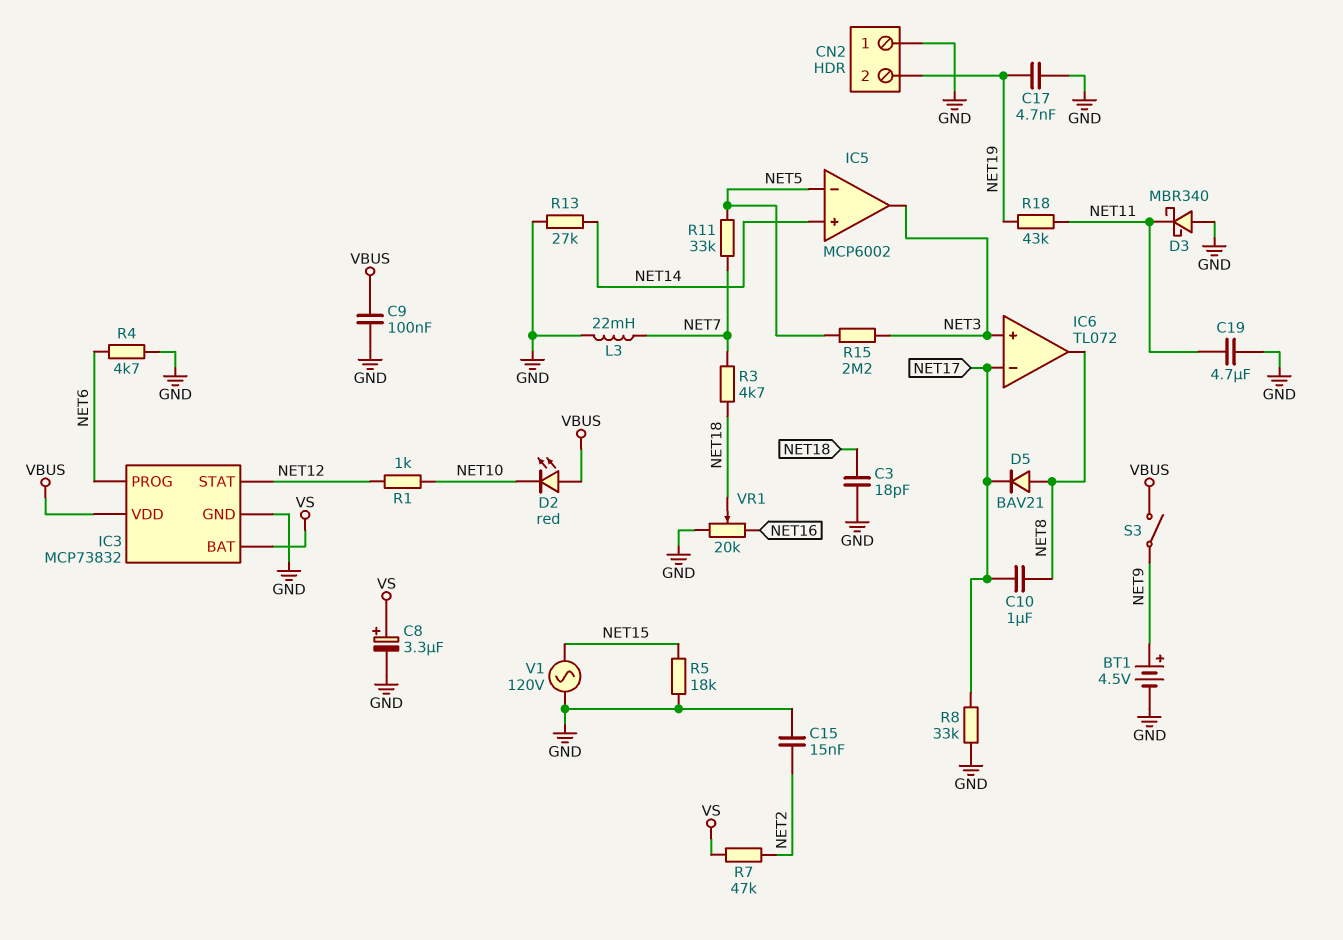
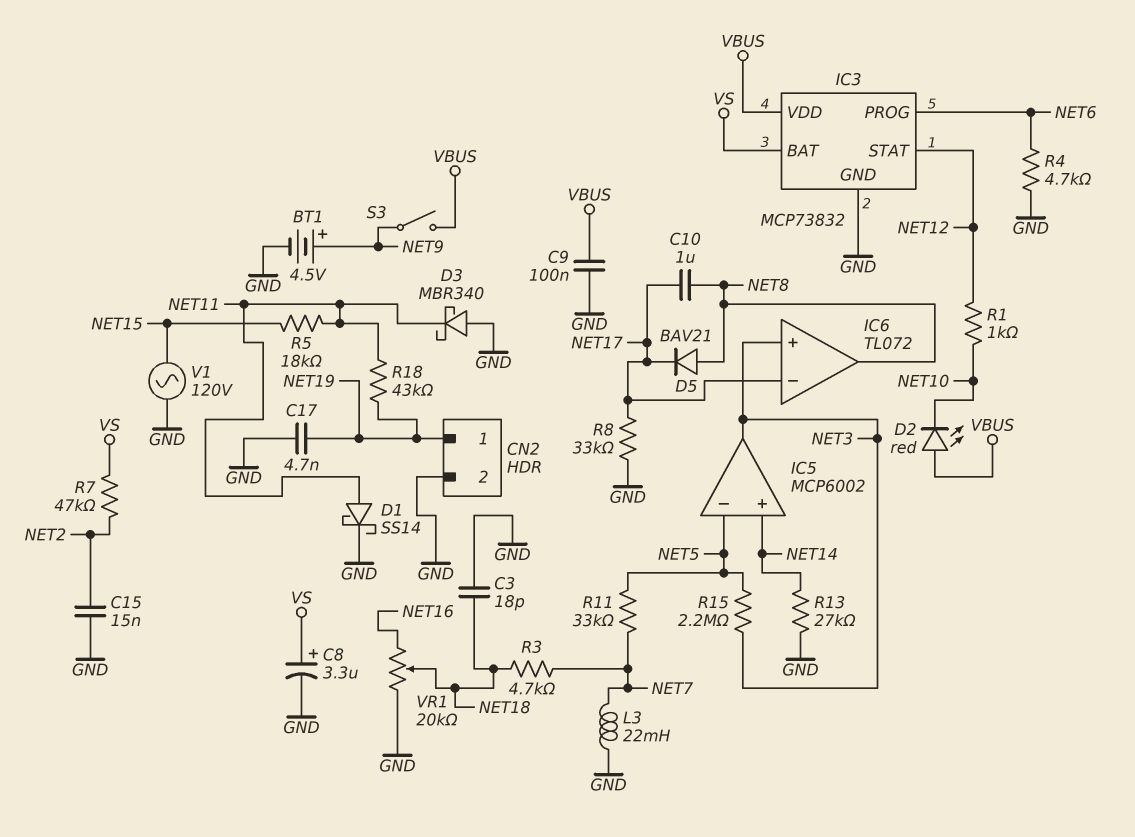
C19: 4.7uF (GND, NET11) -> none
CN2 pin 1: GND -> NET19
CN2 pin 2: NET19 -> GND
D1: none -> schottky SS14 (A NET11, K GND)
R5: 18k (GND, NET15) -> 18k (NET11, NET15)

